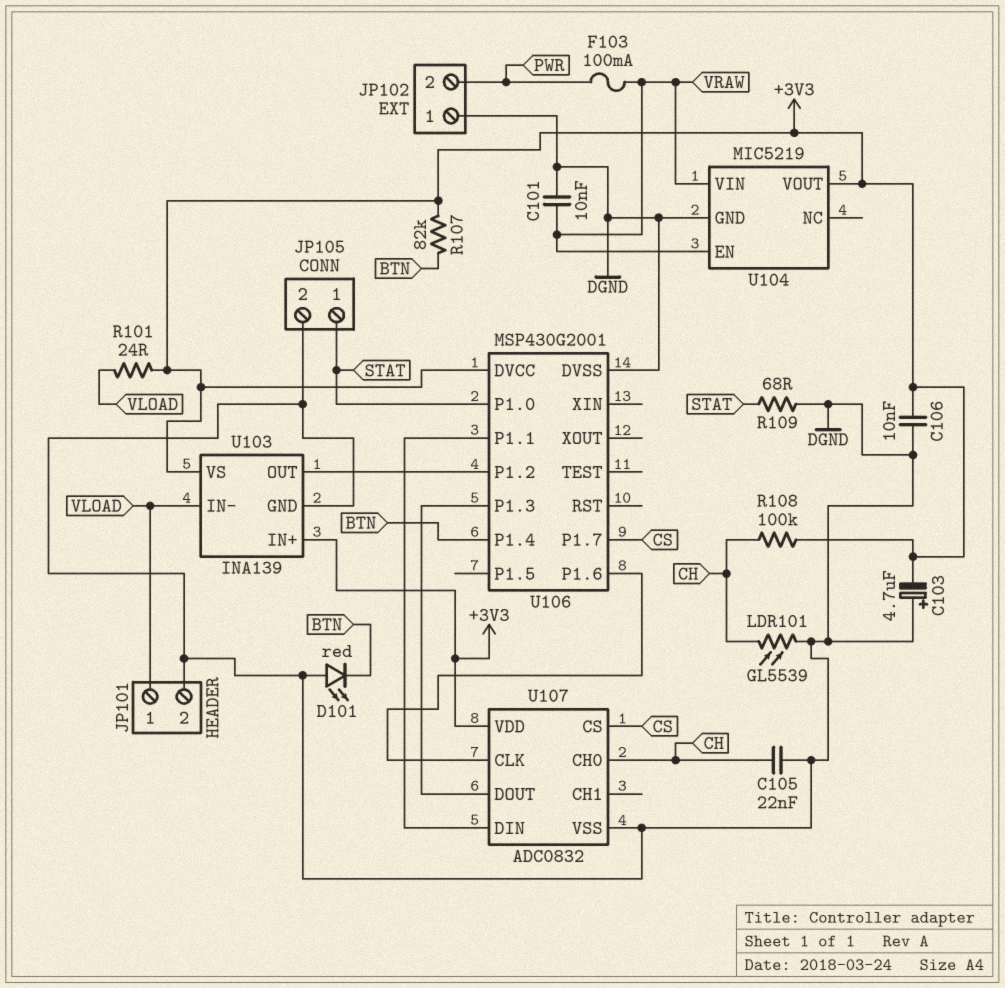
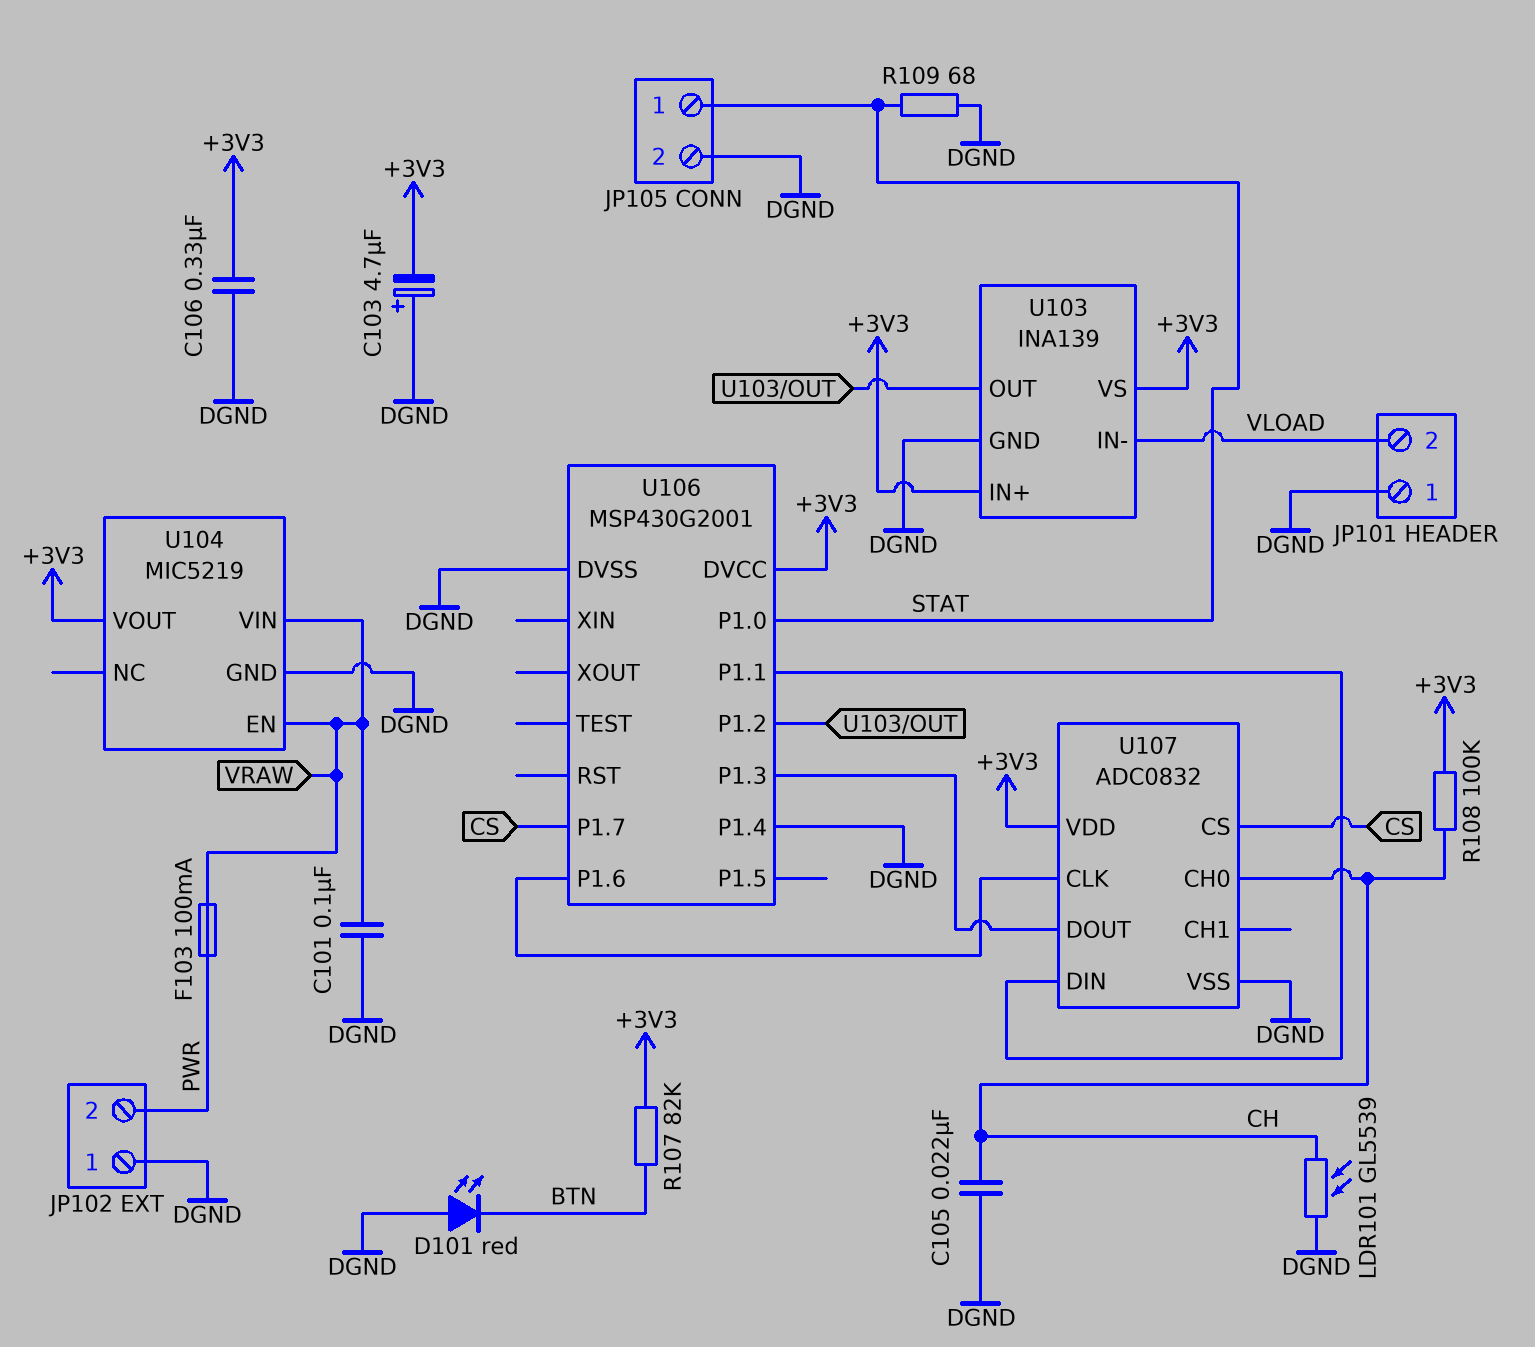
C101: 10nF (DGND, VRAW) -> 100nF (DGND, VRAW)
C106: 10nF (+3V3, DGND) -> 330nF (+3V3, DGND)
JP101 pin 1: VLOAD -> DGND
JP101 pin 2: DGND -> VLOAD
R101: 24 (+3V3, VLOAD) -> none
U106 pin P1.4: BTN -> DGND

